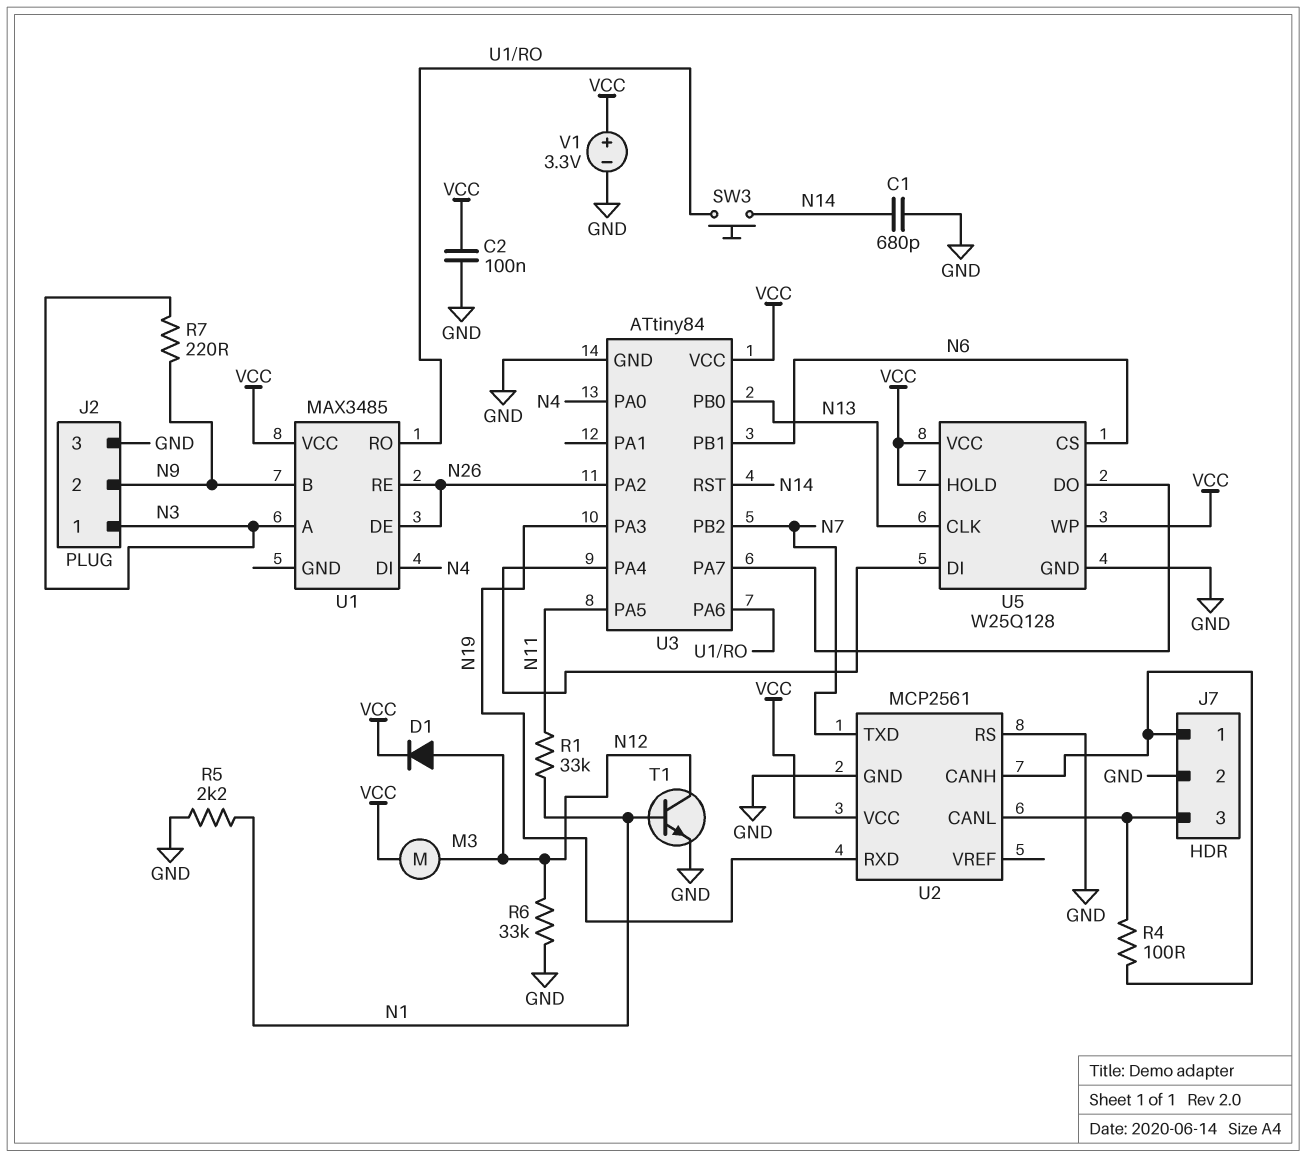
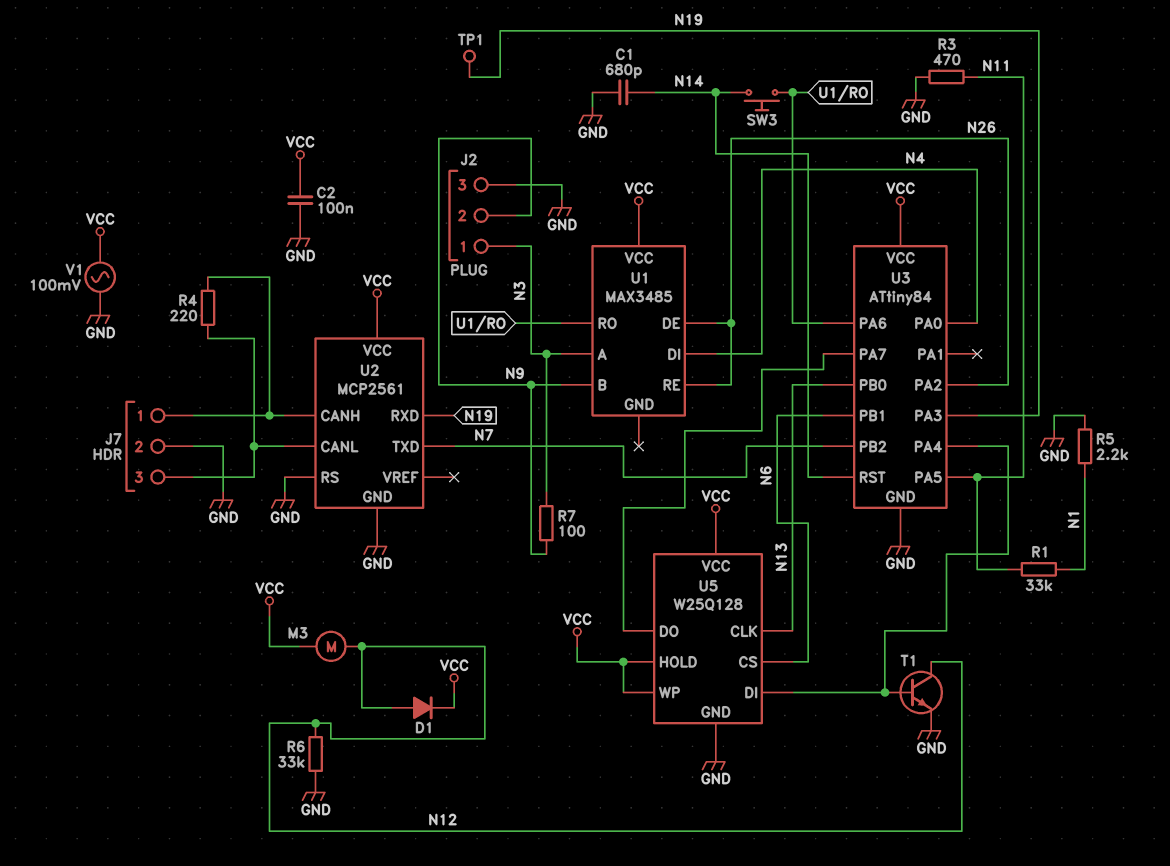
R3: none -> 470 (GND, N11)
R4: 100 (J7/1, J7/3) -> 220 (J7/1, J7/3)
R7: 220 (N3, N9) -> 100 (N3, N9)
T1: NPN (B N1, C N12, E GND) -> NPN (B U3/PA4, C N12, E GND)
TP1: none -> test point (N19)
V1: 3.3V (plus VCC, minus GND) -> AC 100mV (GND, VCC)

